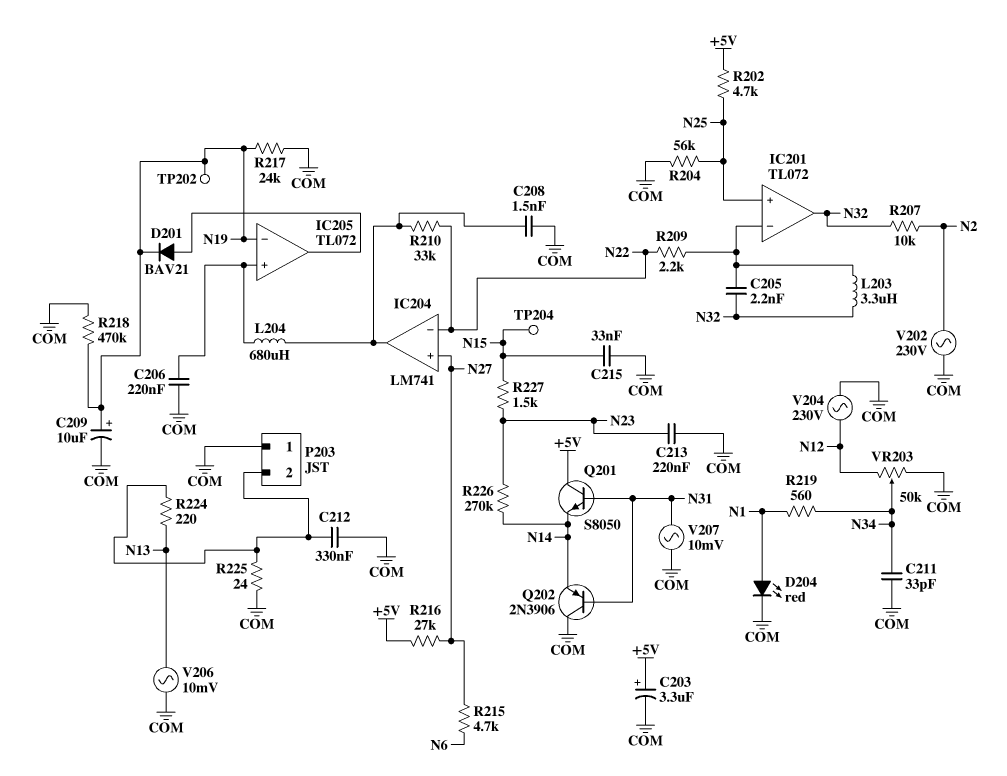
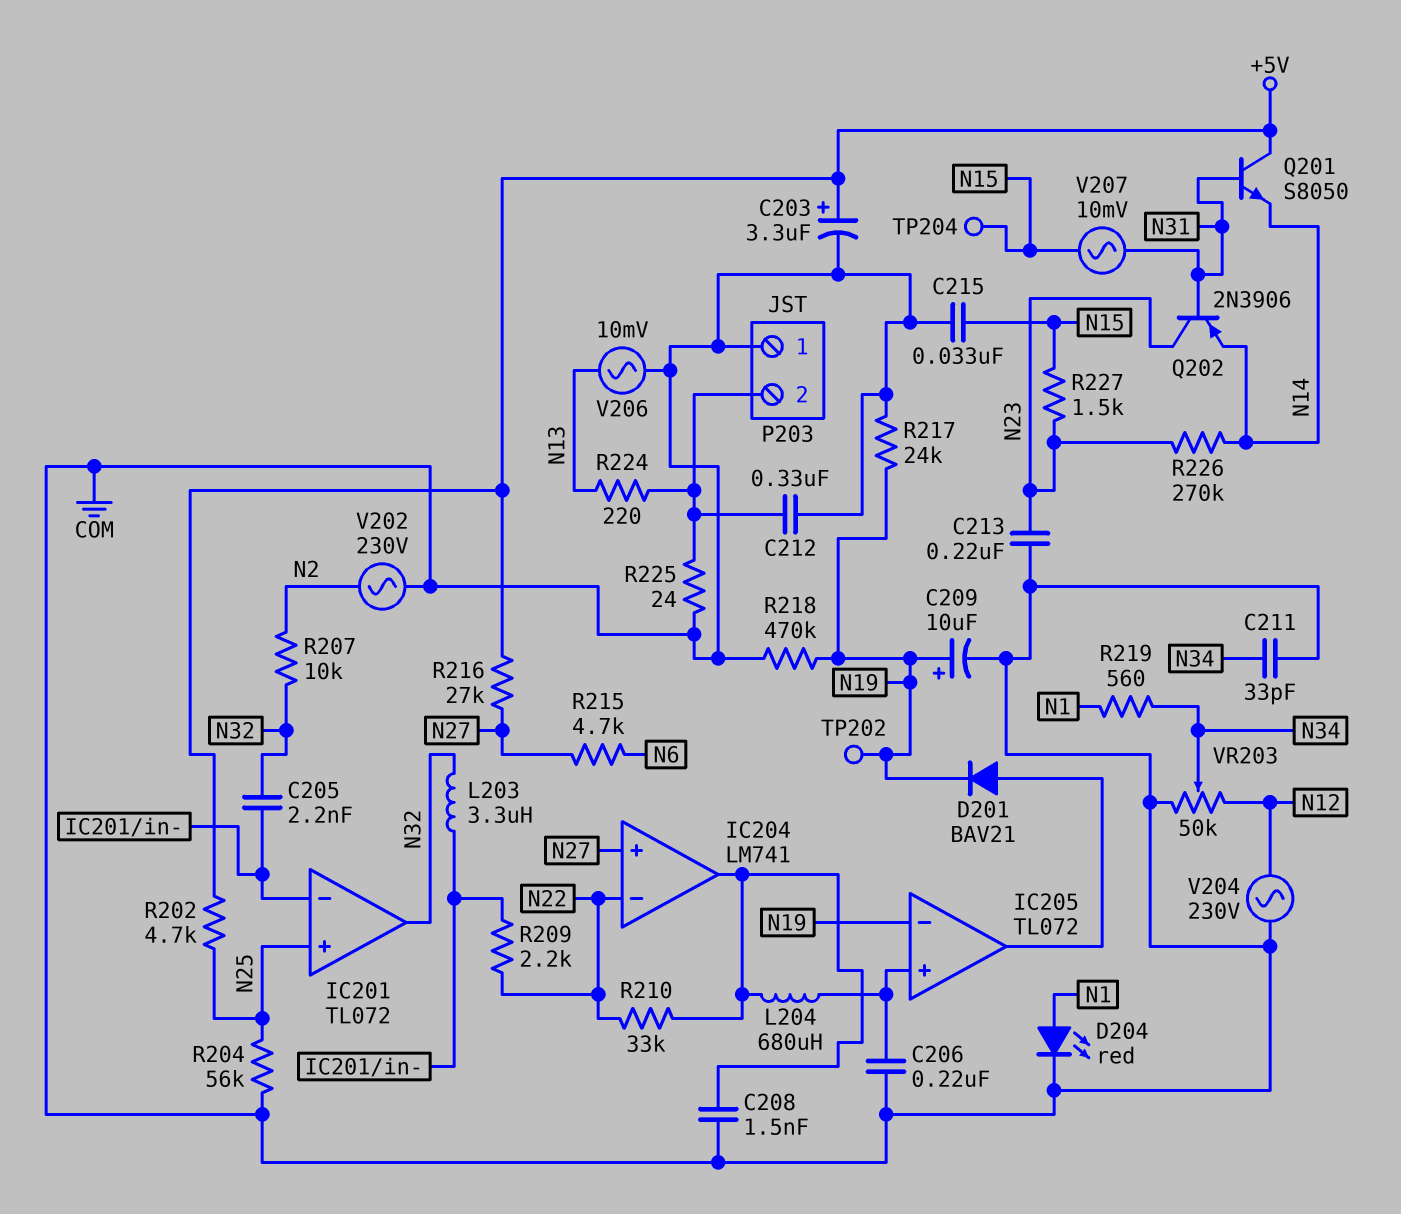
Q202: PNP 2N3906 (B N31, C COM, E N14) -> PNP 2N3906 (B N31, C N23, E N14)
V207: AC 10mV (COM, N31) -> AC 10mV (N15, N31)

